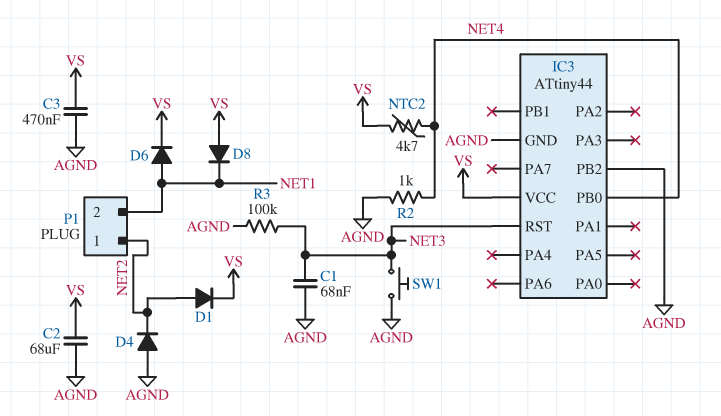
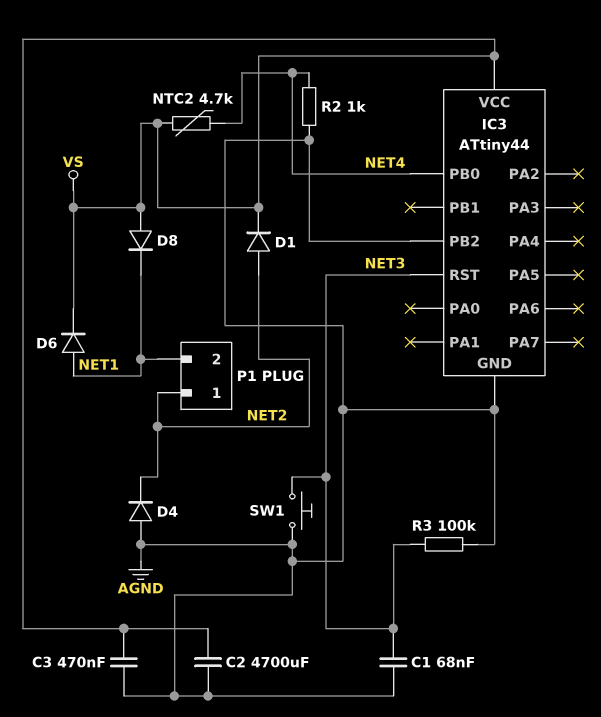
C2: 68uF (AGND, VS) -> 4700uF (AGND, VS)

